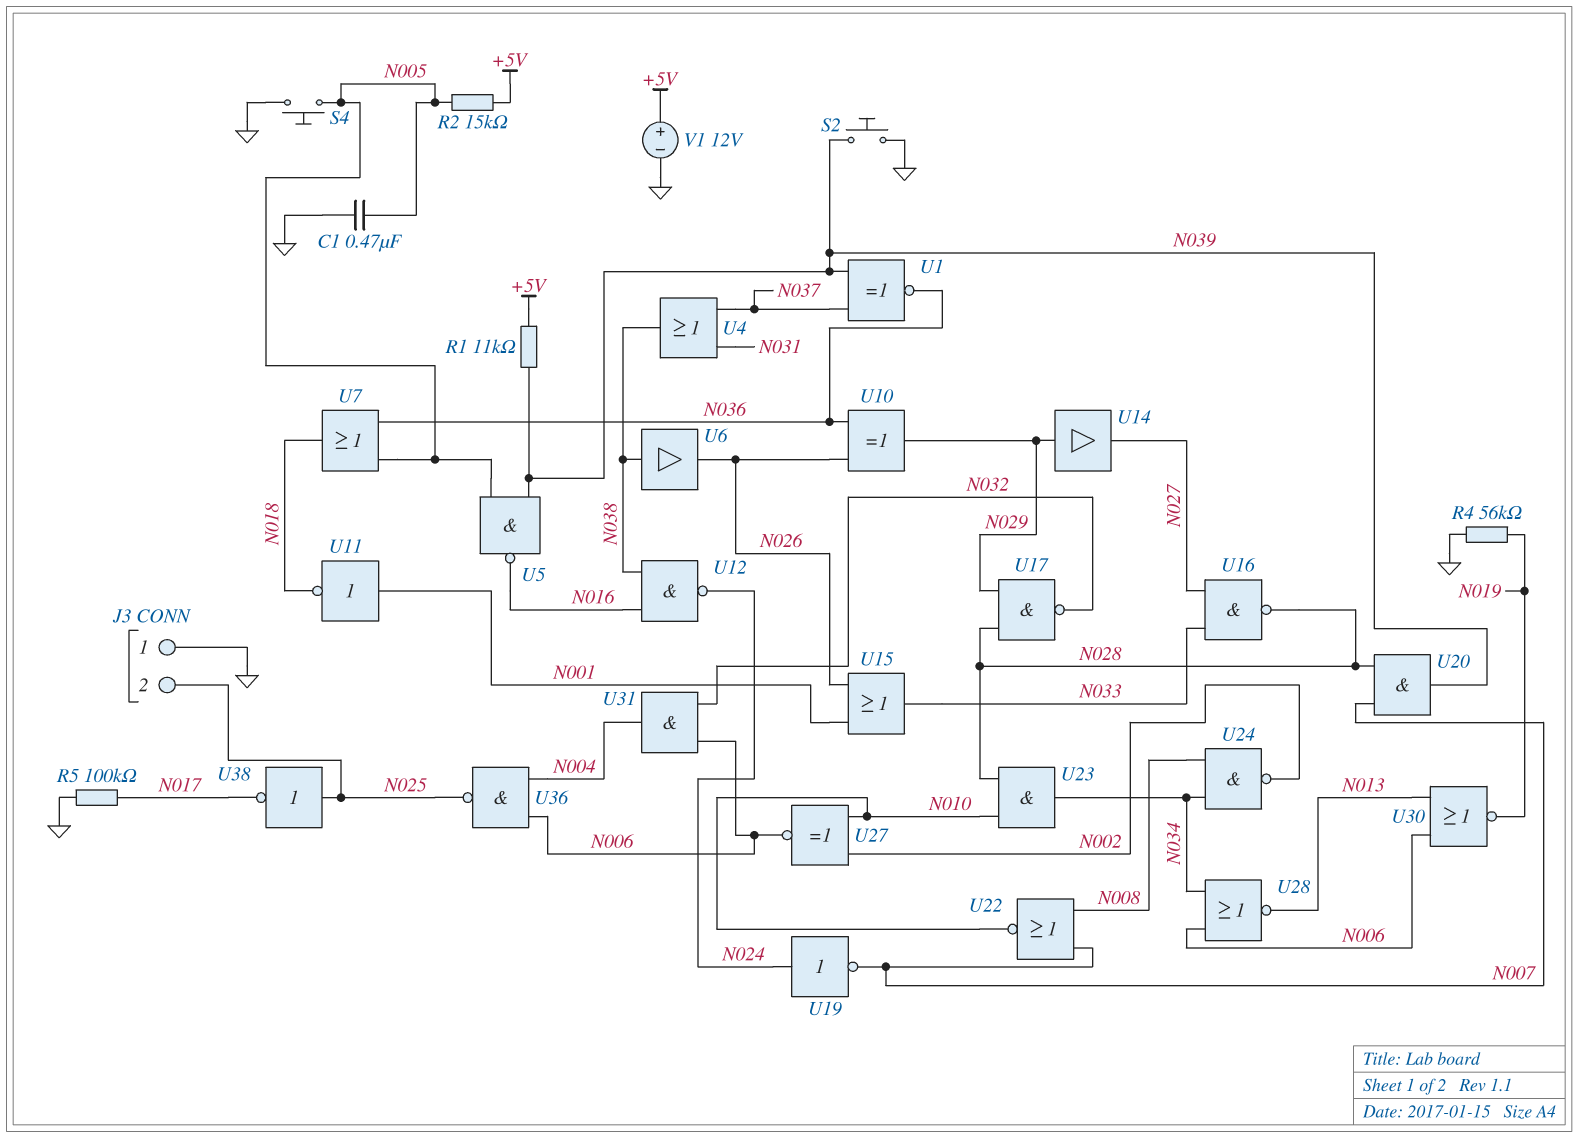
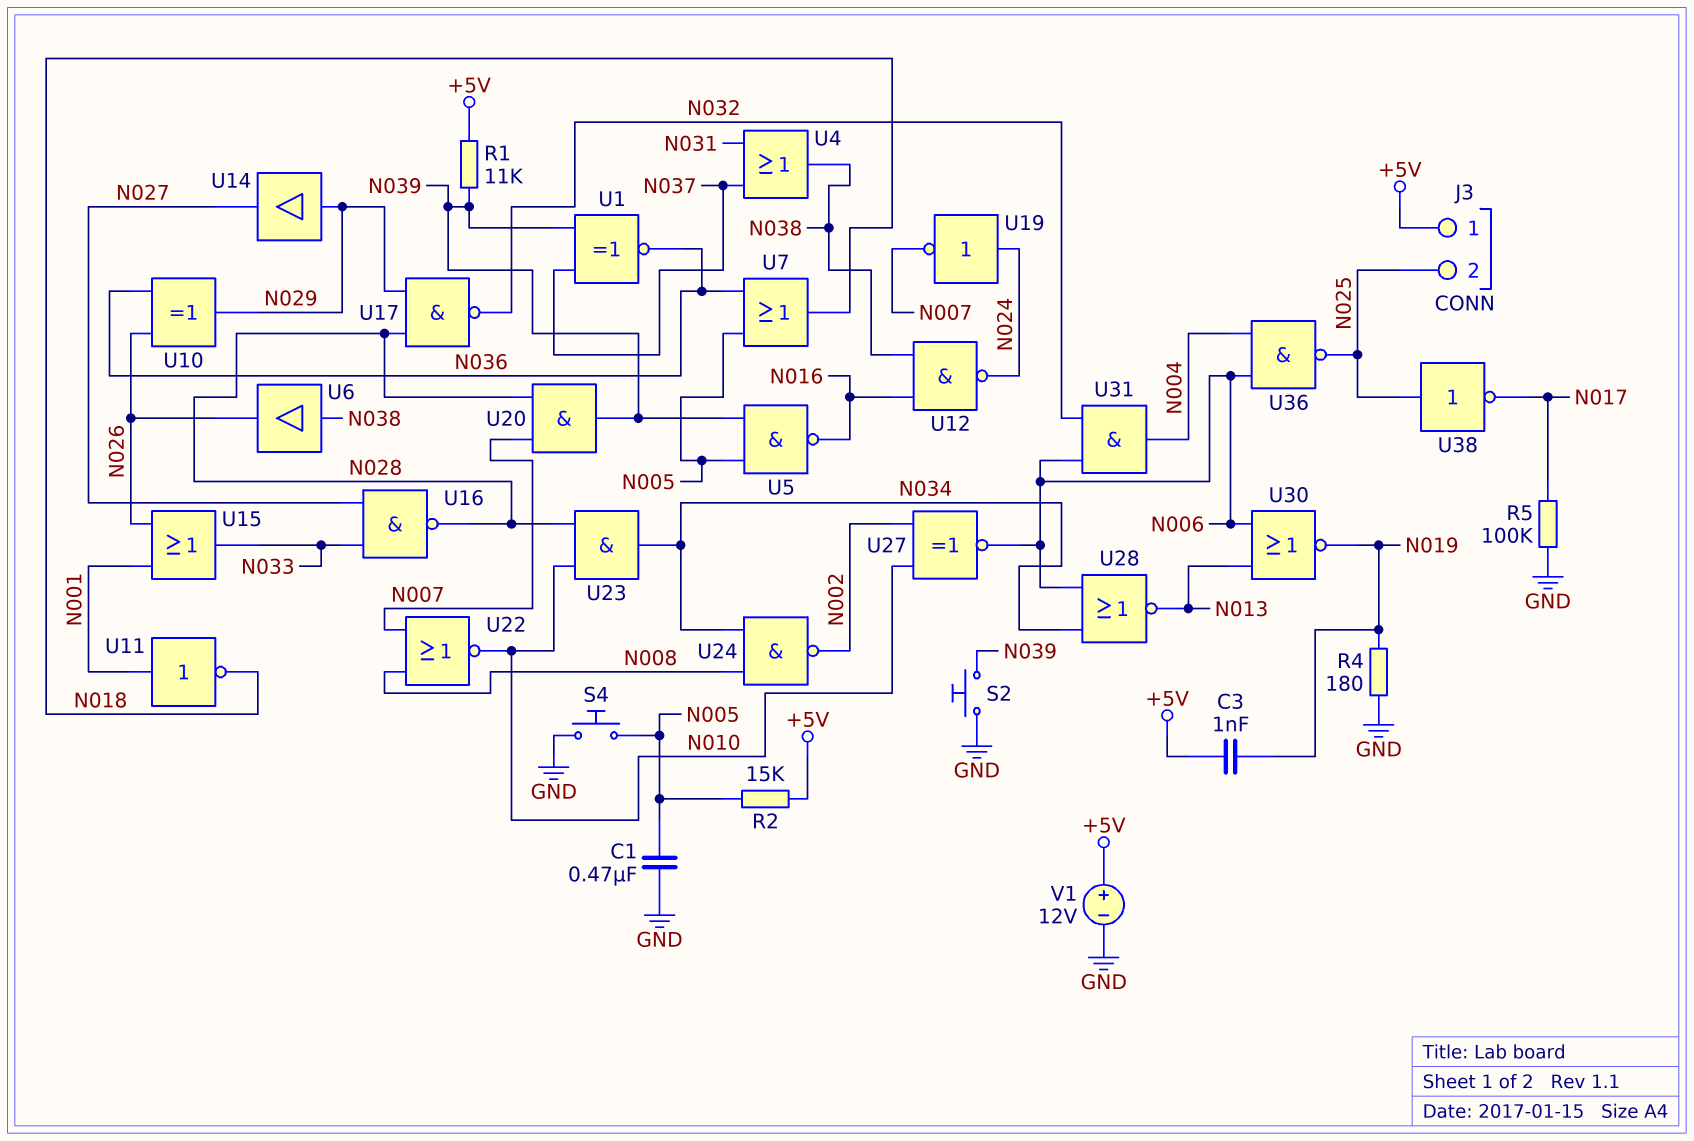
C3: none -> 1nF (+5V, N019)
J3 pin 1: GND -> +5V
R4: 56k (GND, N019) -> 180 (GND, N019)

